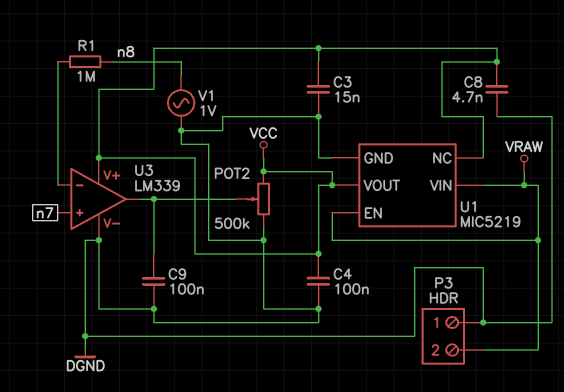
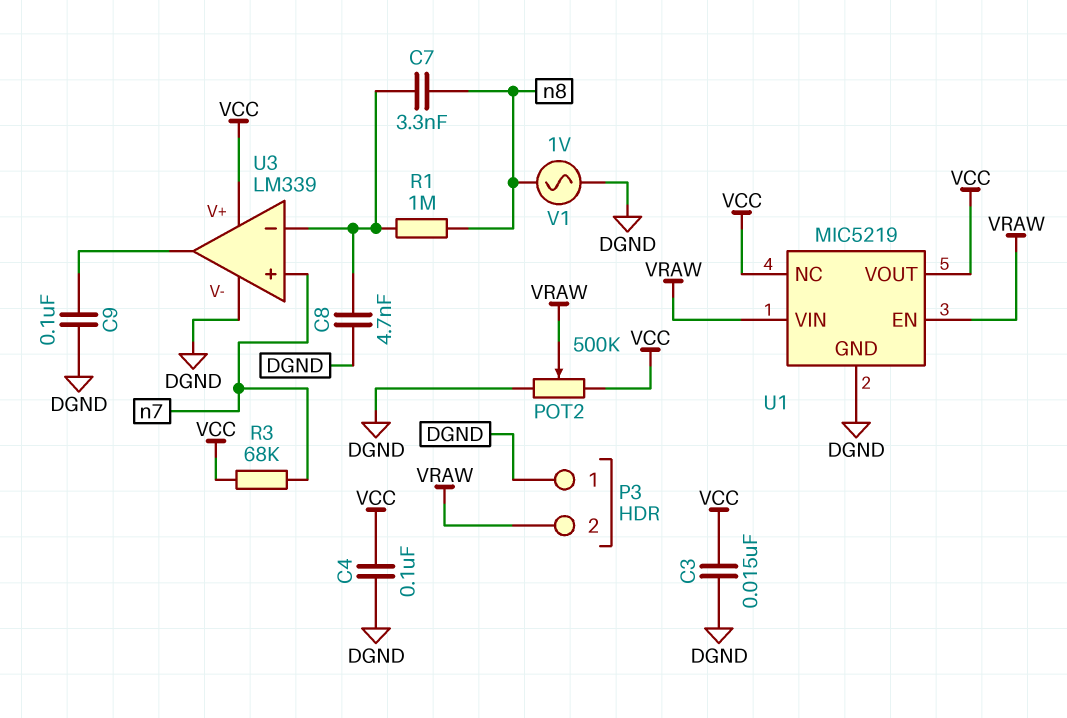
C7: none -> 3.3nF (U3/in-, n8)
C8: 4.7nF (DGND, VCC) -> 4.7nF (DGND, U3/in-)
POT2: 500k (DGND, VCC, wiper U3/out) -> 500k (DGND, VCC, wiper VRAW)
R3: none -> 68k (VCC, n7)

